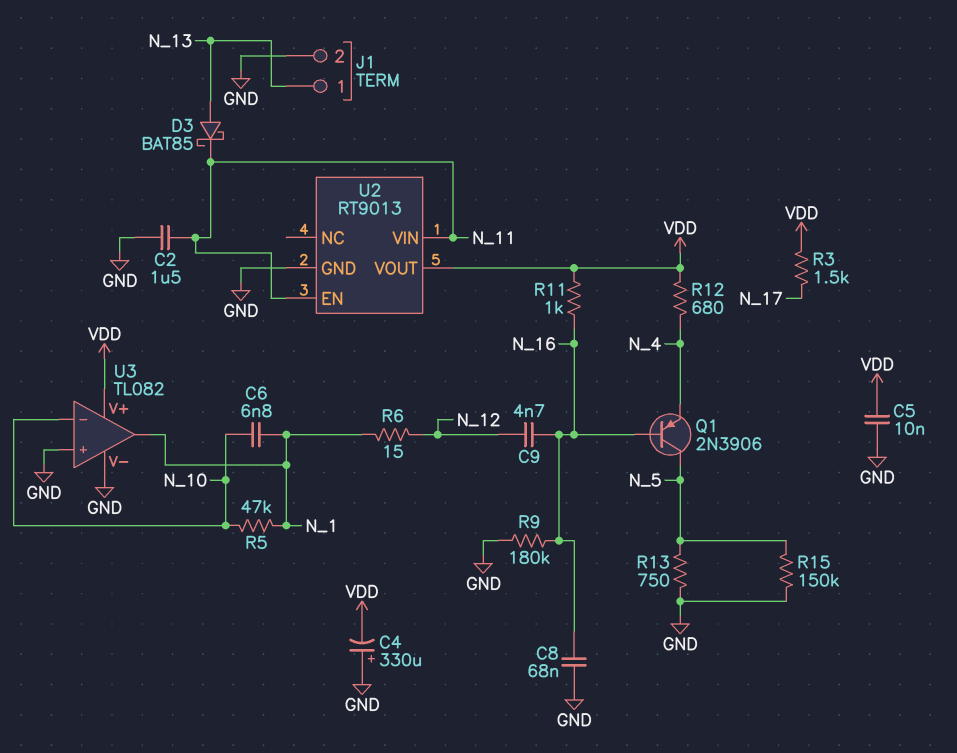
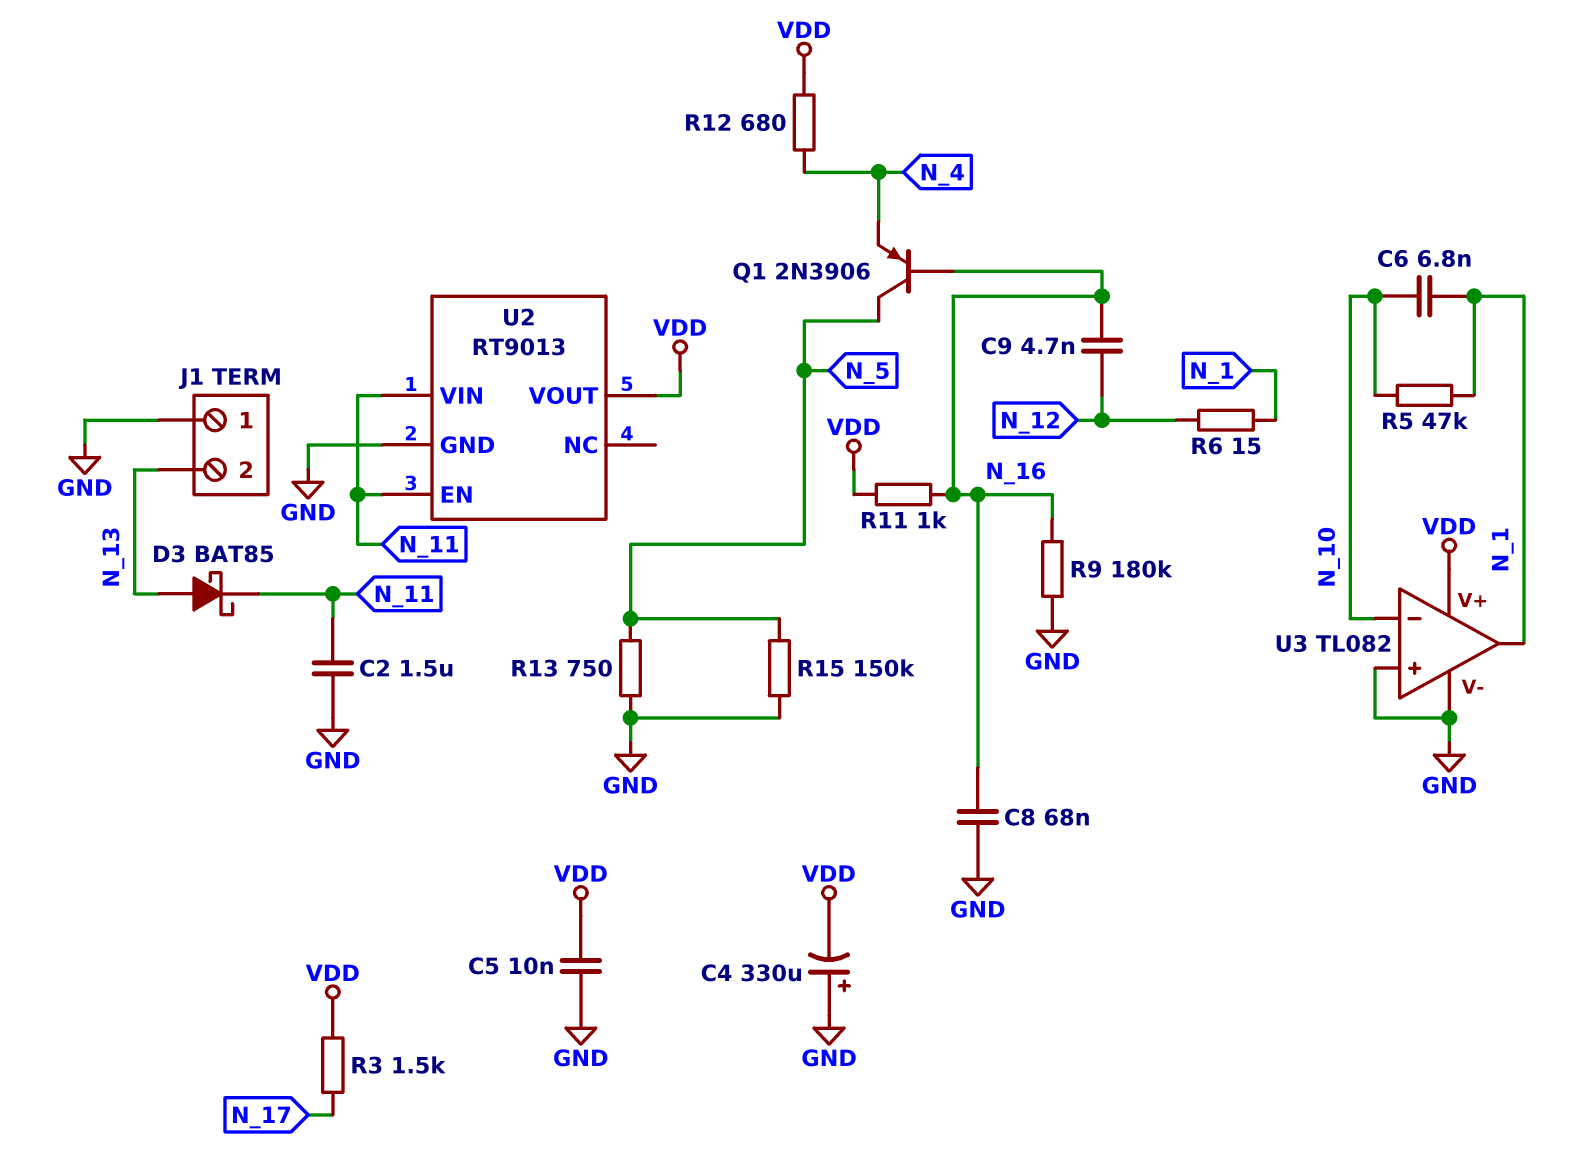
J1 pin 1: N_13 -> GND
J1 pin 2: GND -> N_13

